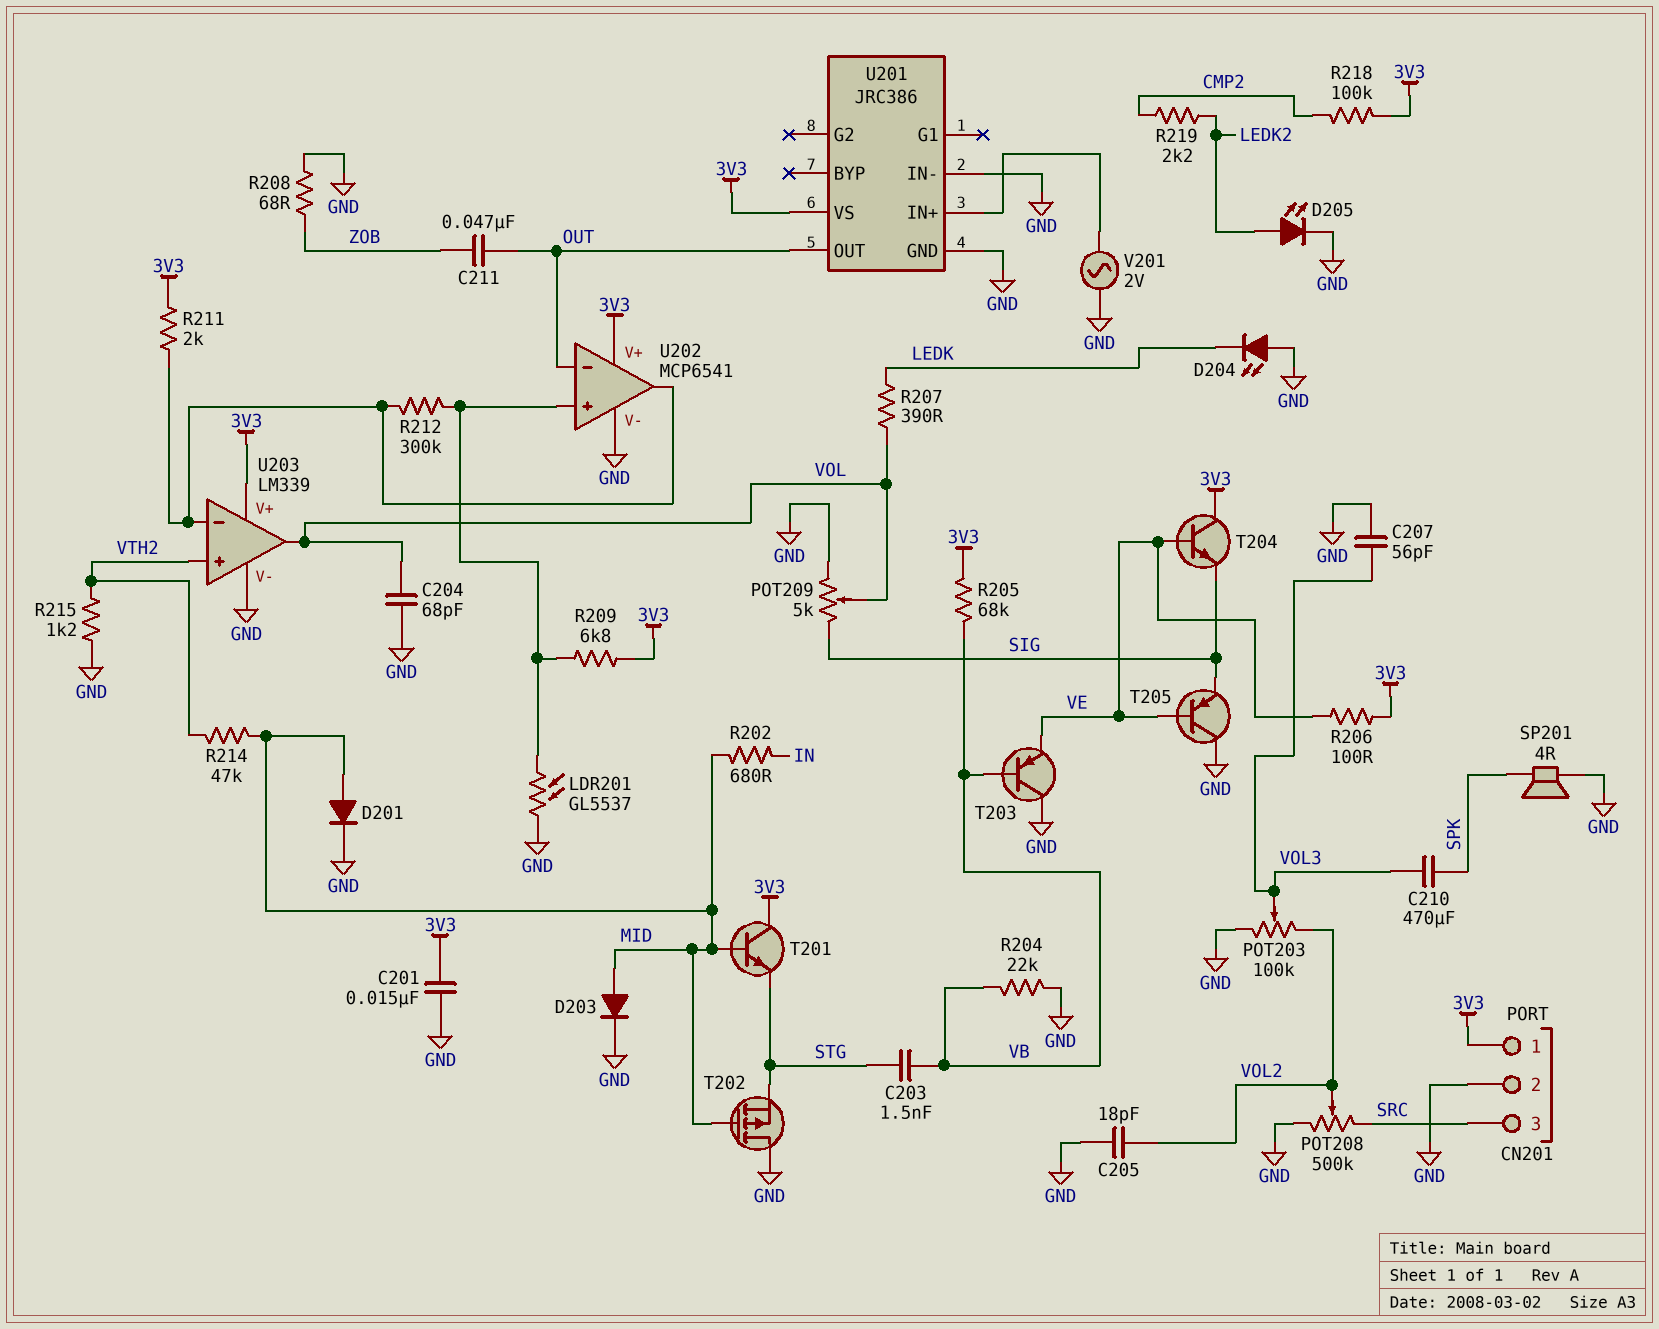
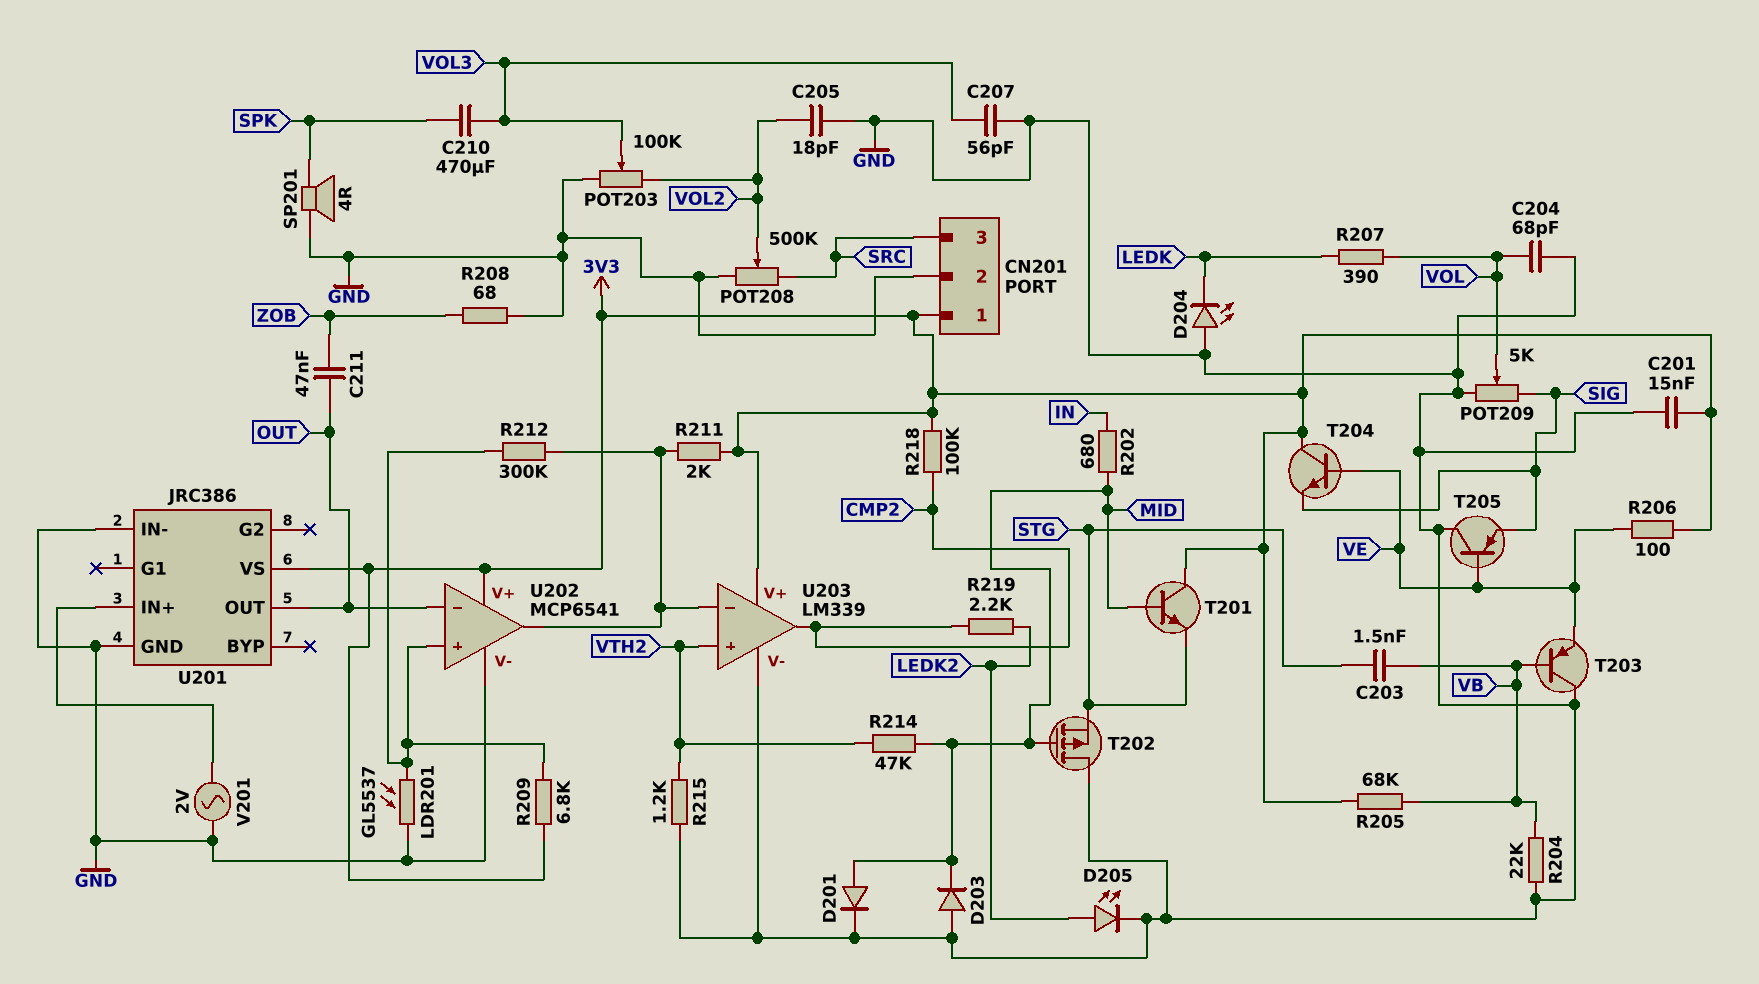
D203: diode (A MID, K GND) -> diode (A GND, K MID)
U203 pin out: VOL -> CMP2

